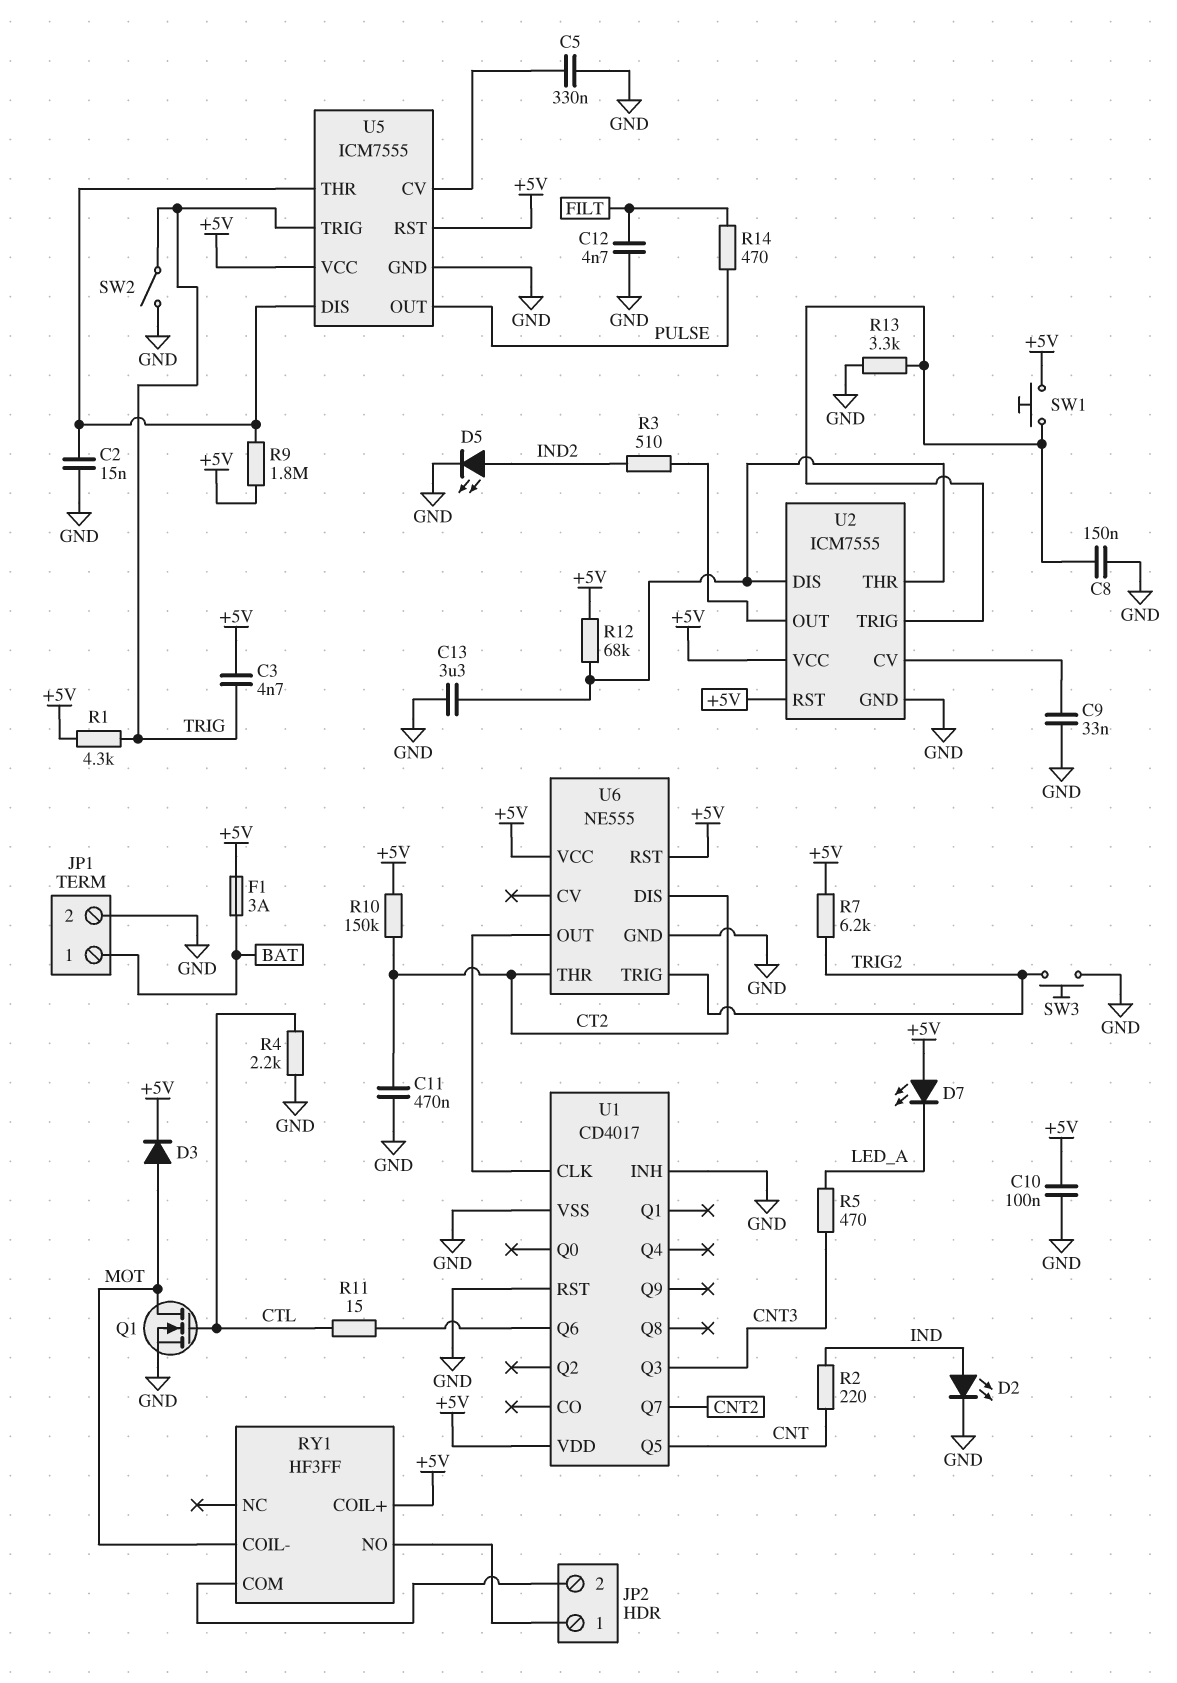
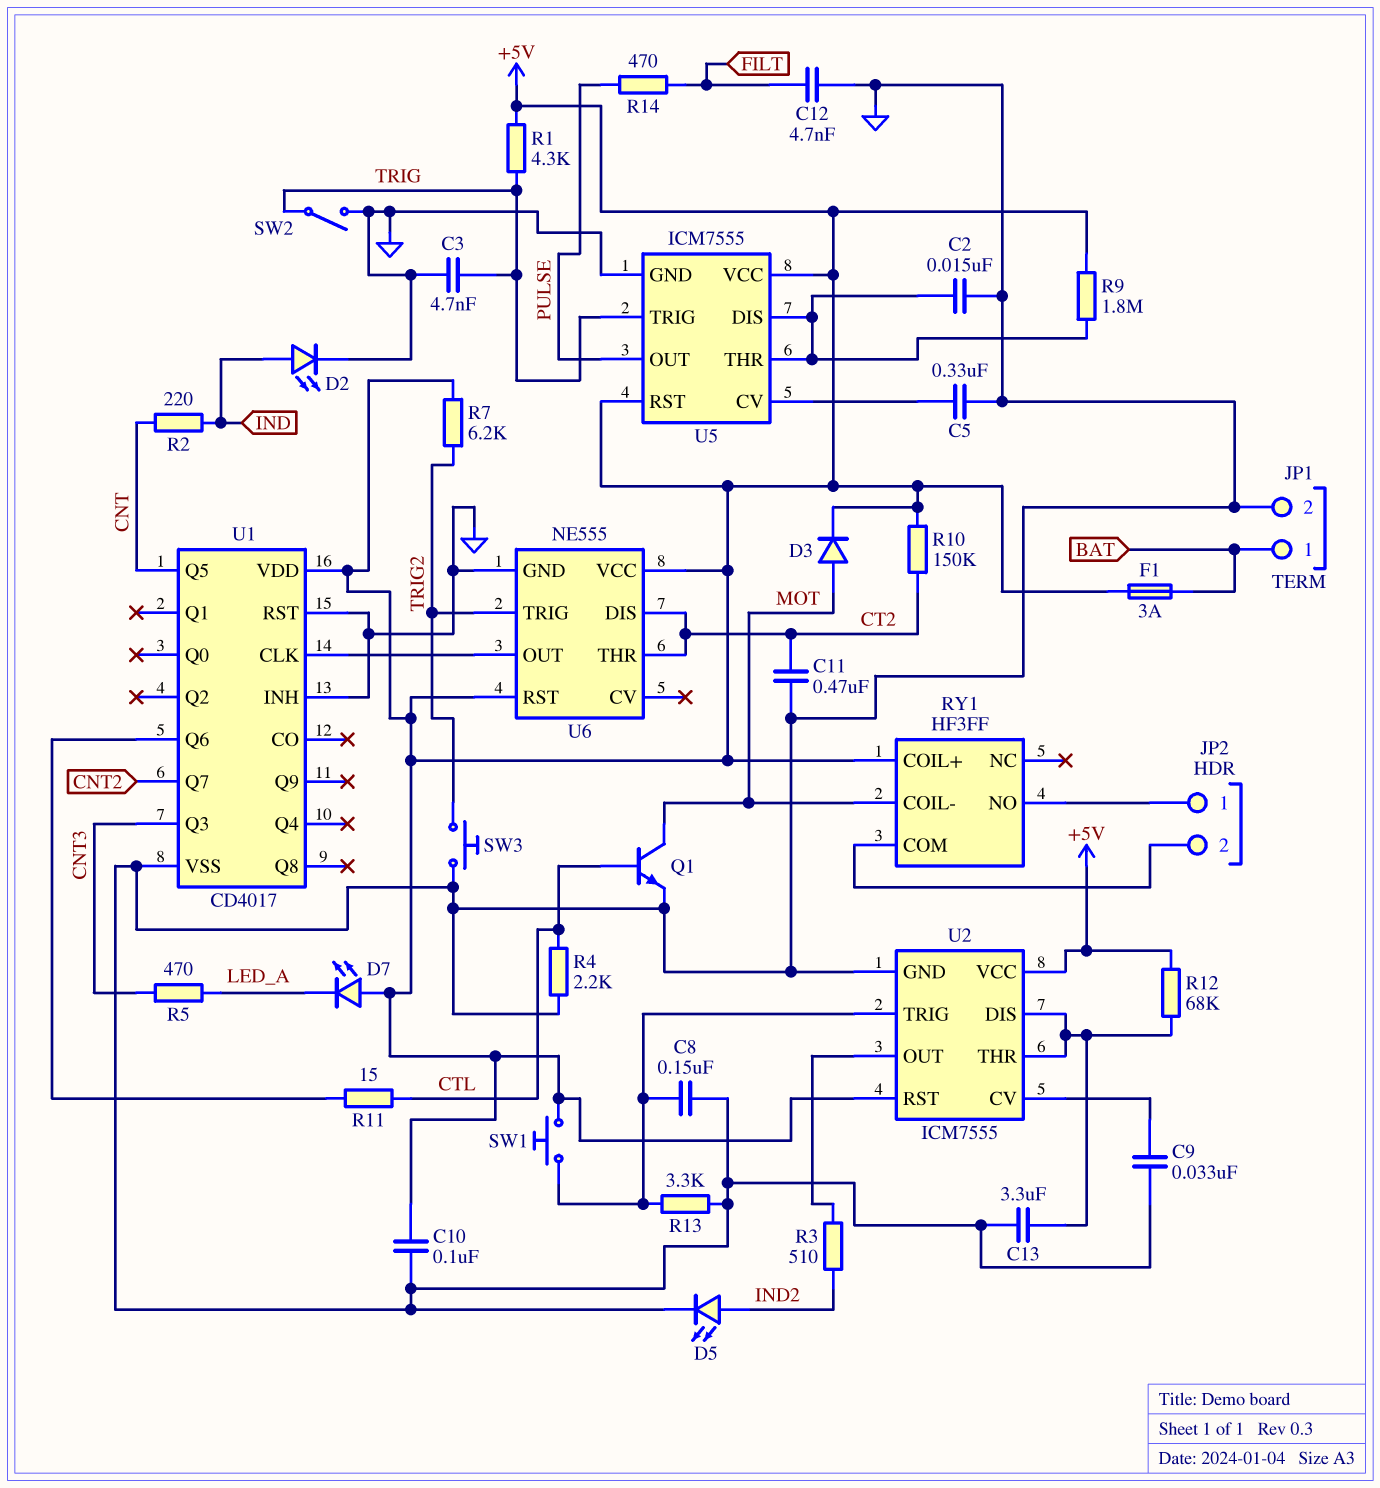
C3: 4.7nF (+5V, TRIG) -> 4.7nF (GND, TRIG)
Q1: NMOS (G CTL, D MOT, S GND) -> NPN (B CTL, C MOT, E GND)

